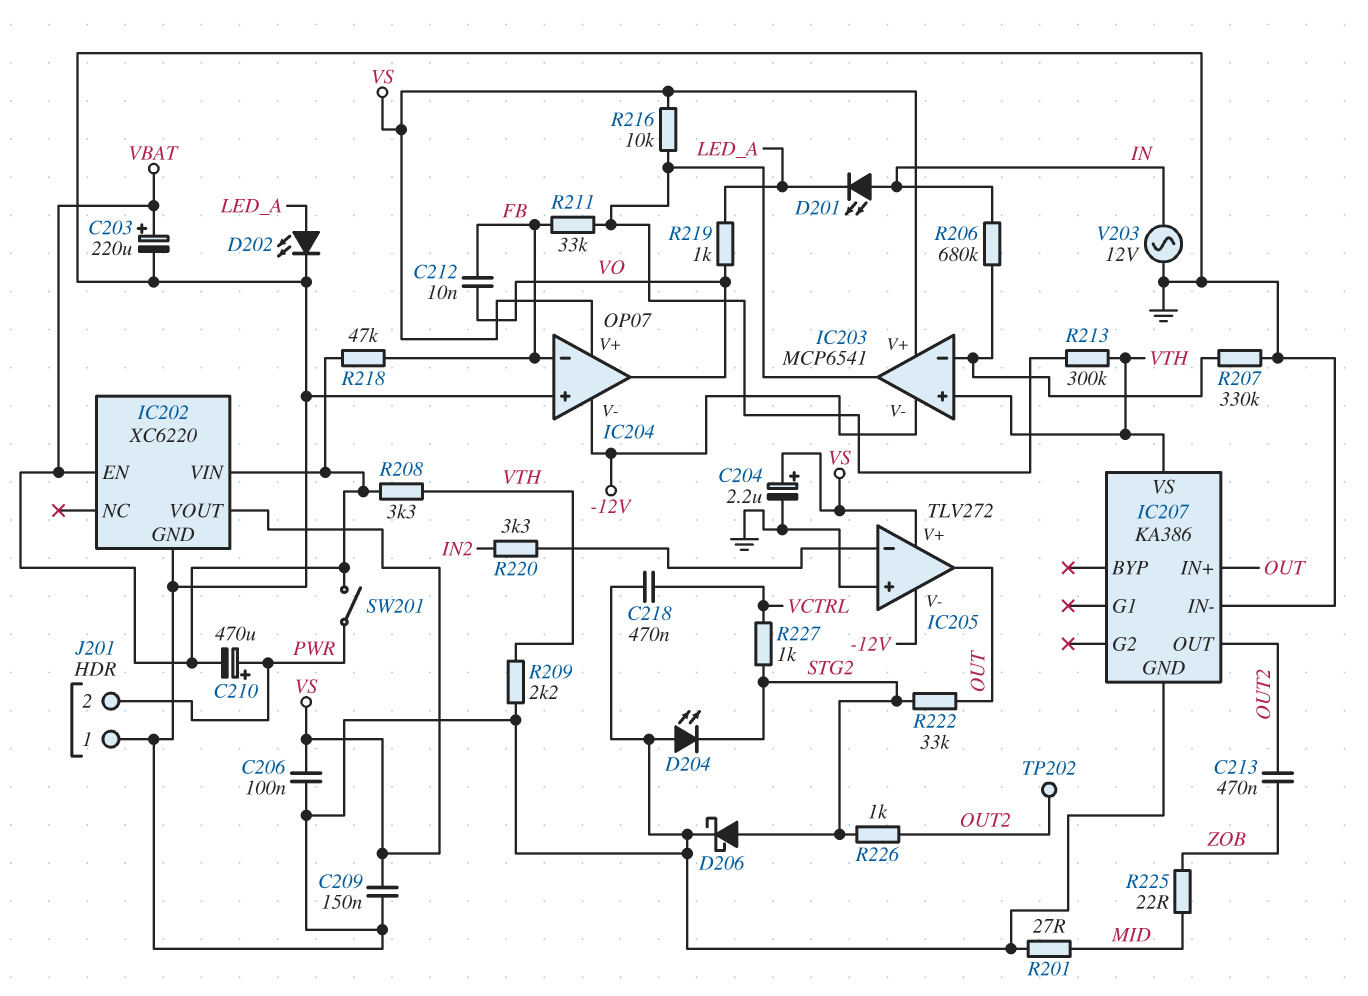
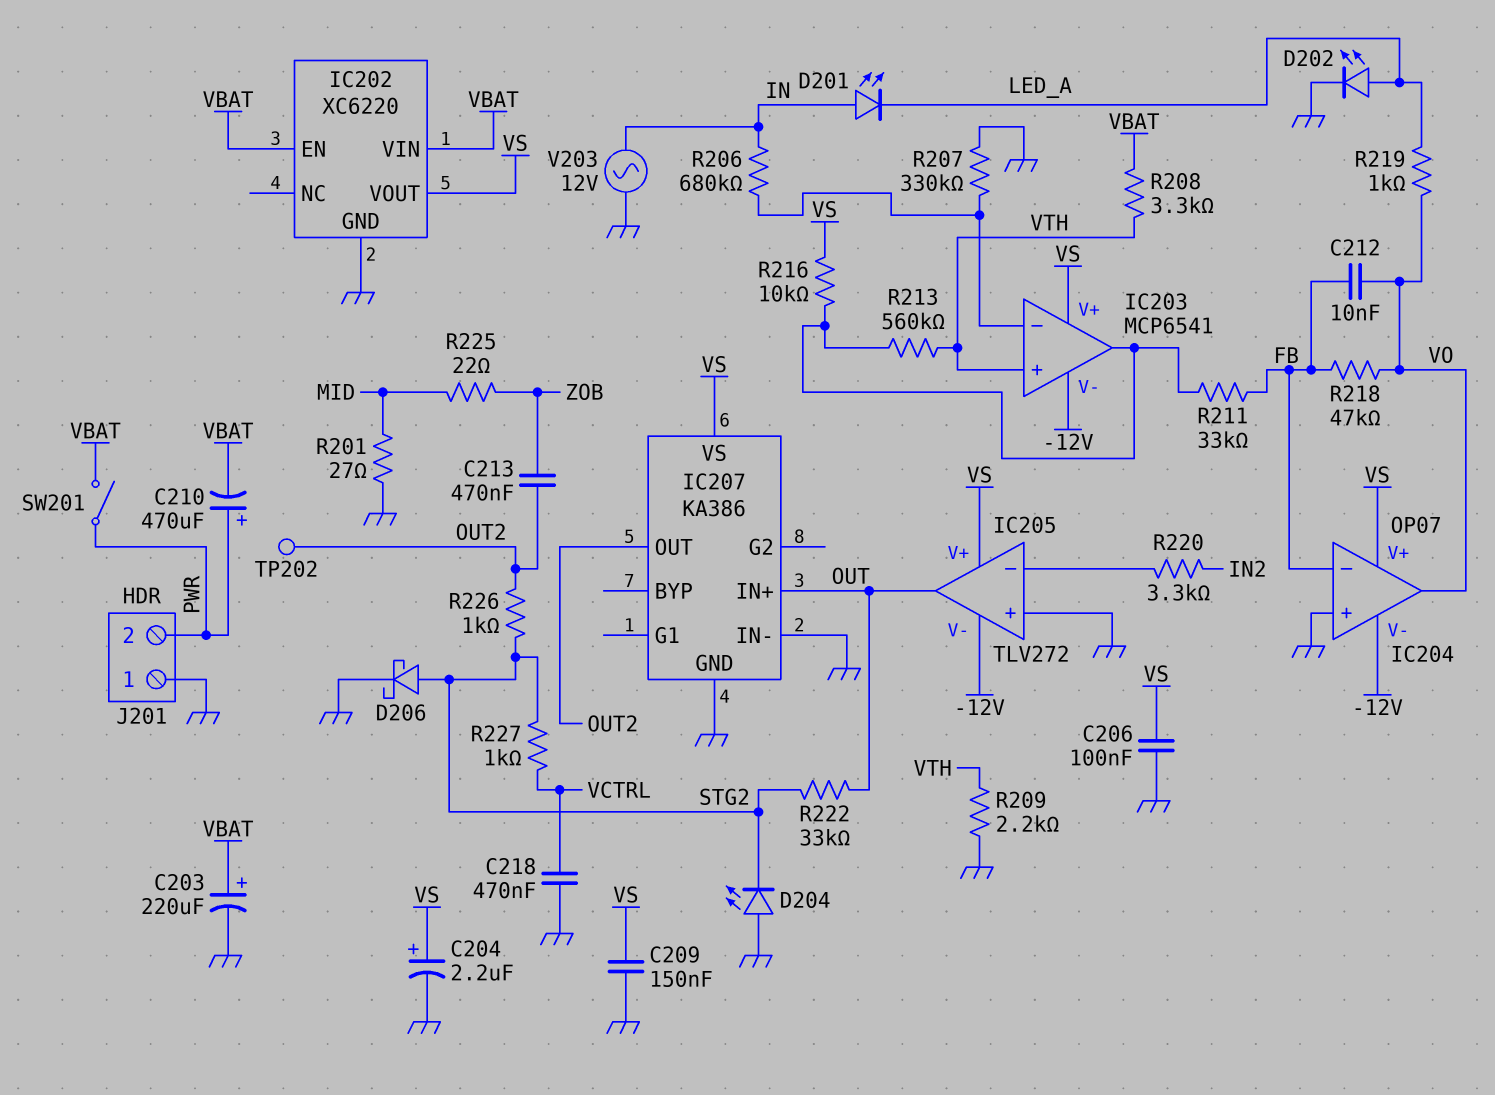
IC207 pin VS: VTH -> VS
R213: 300k (IC203/out, VTH) -> 560k (IC203/out, VTH)
R218: 47k (FB, VBAT) -> 47k (FB, VO)

